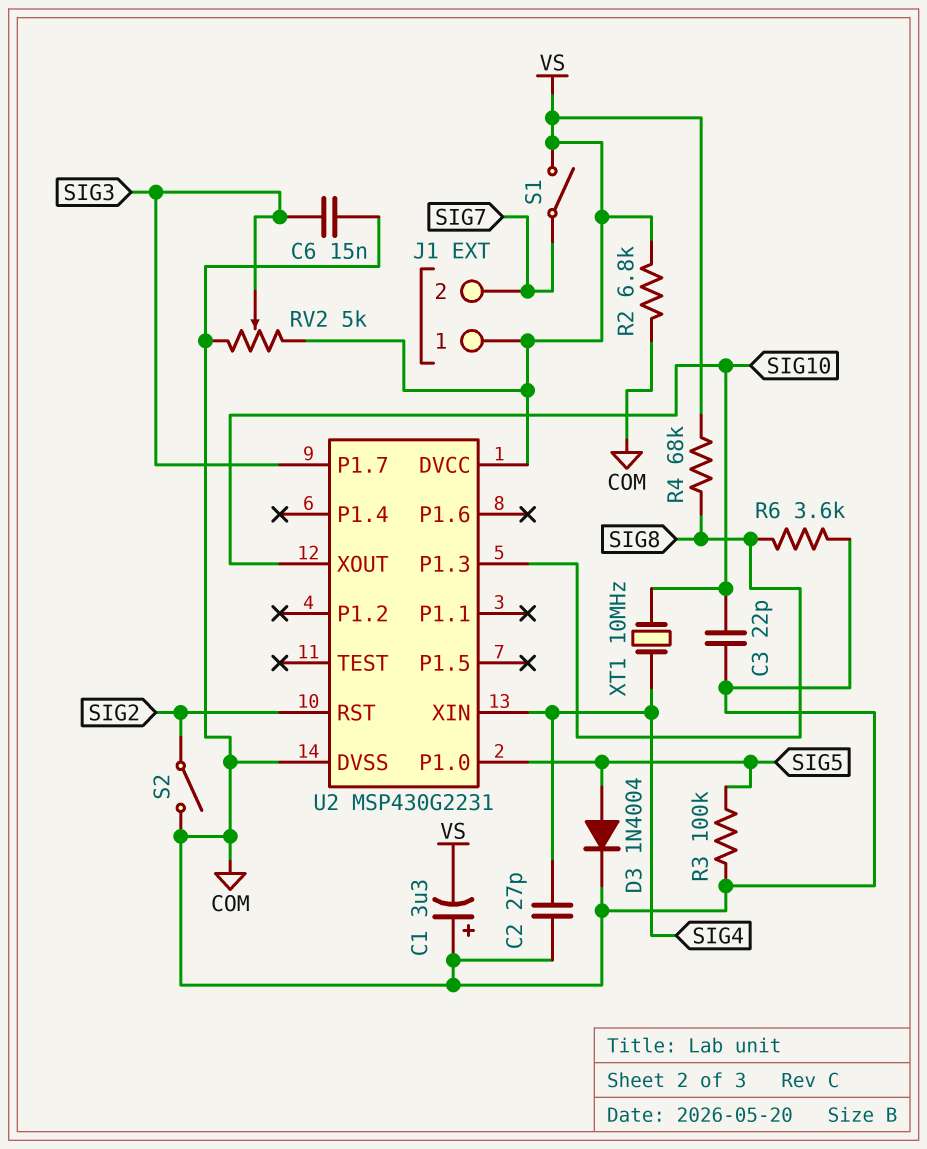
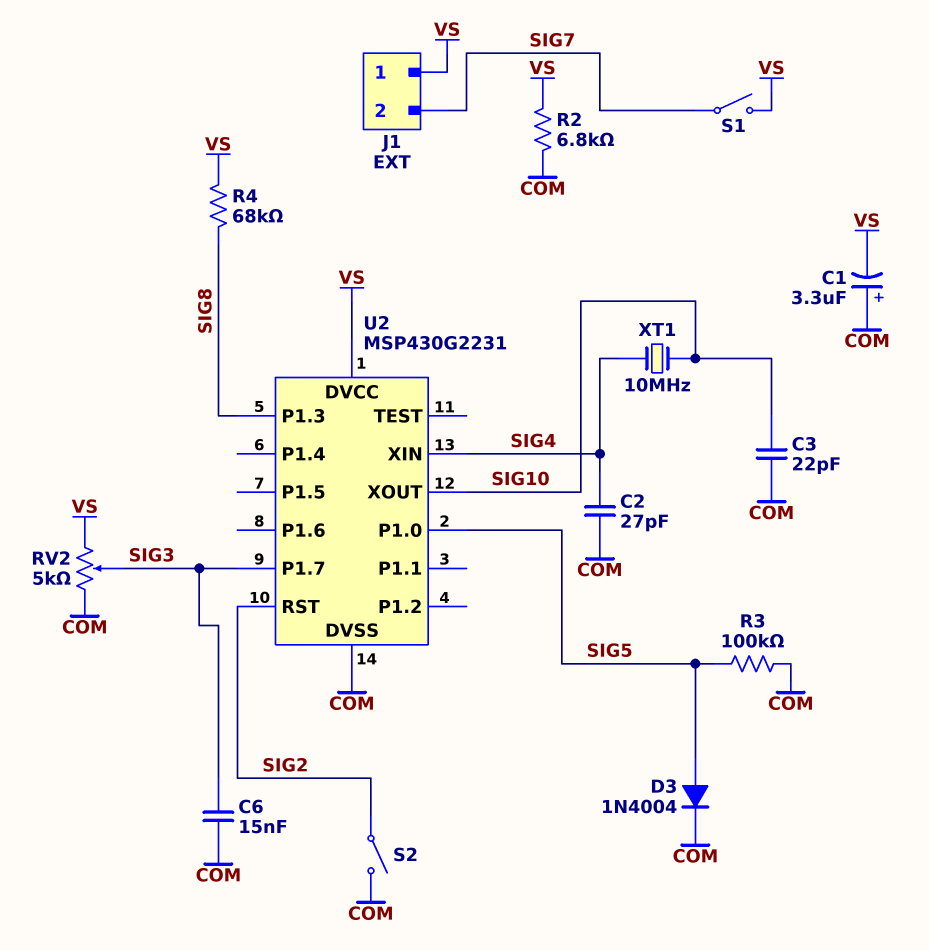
R6: 3.6k (COM, SIG8) -> none

